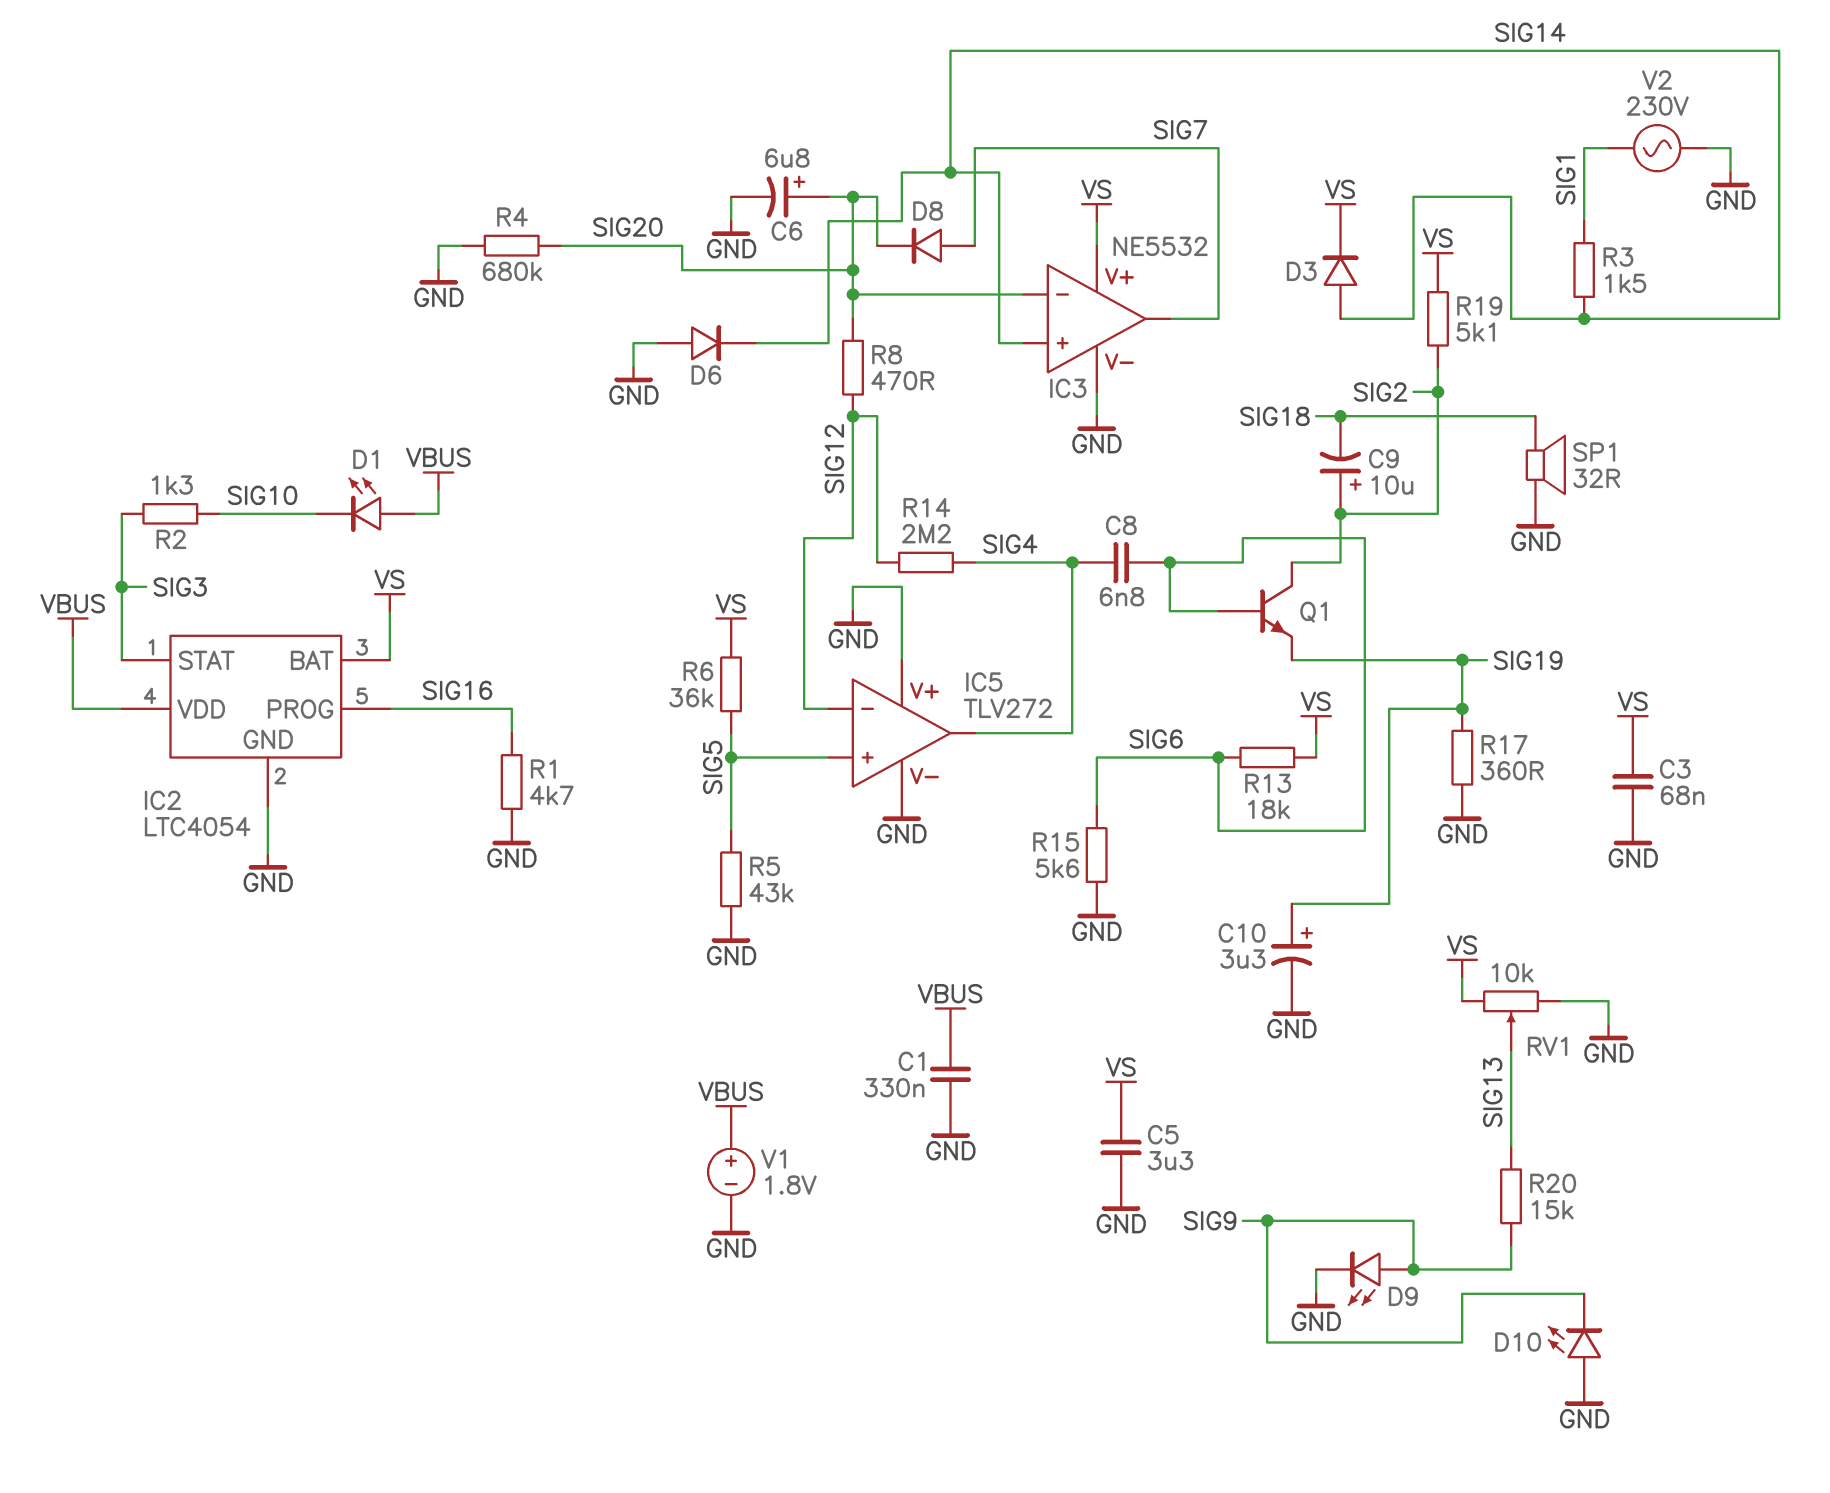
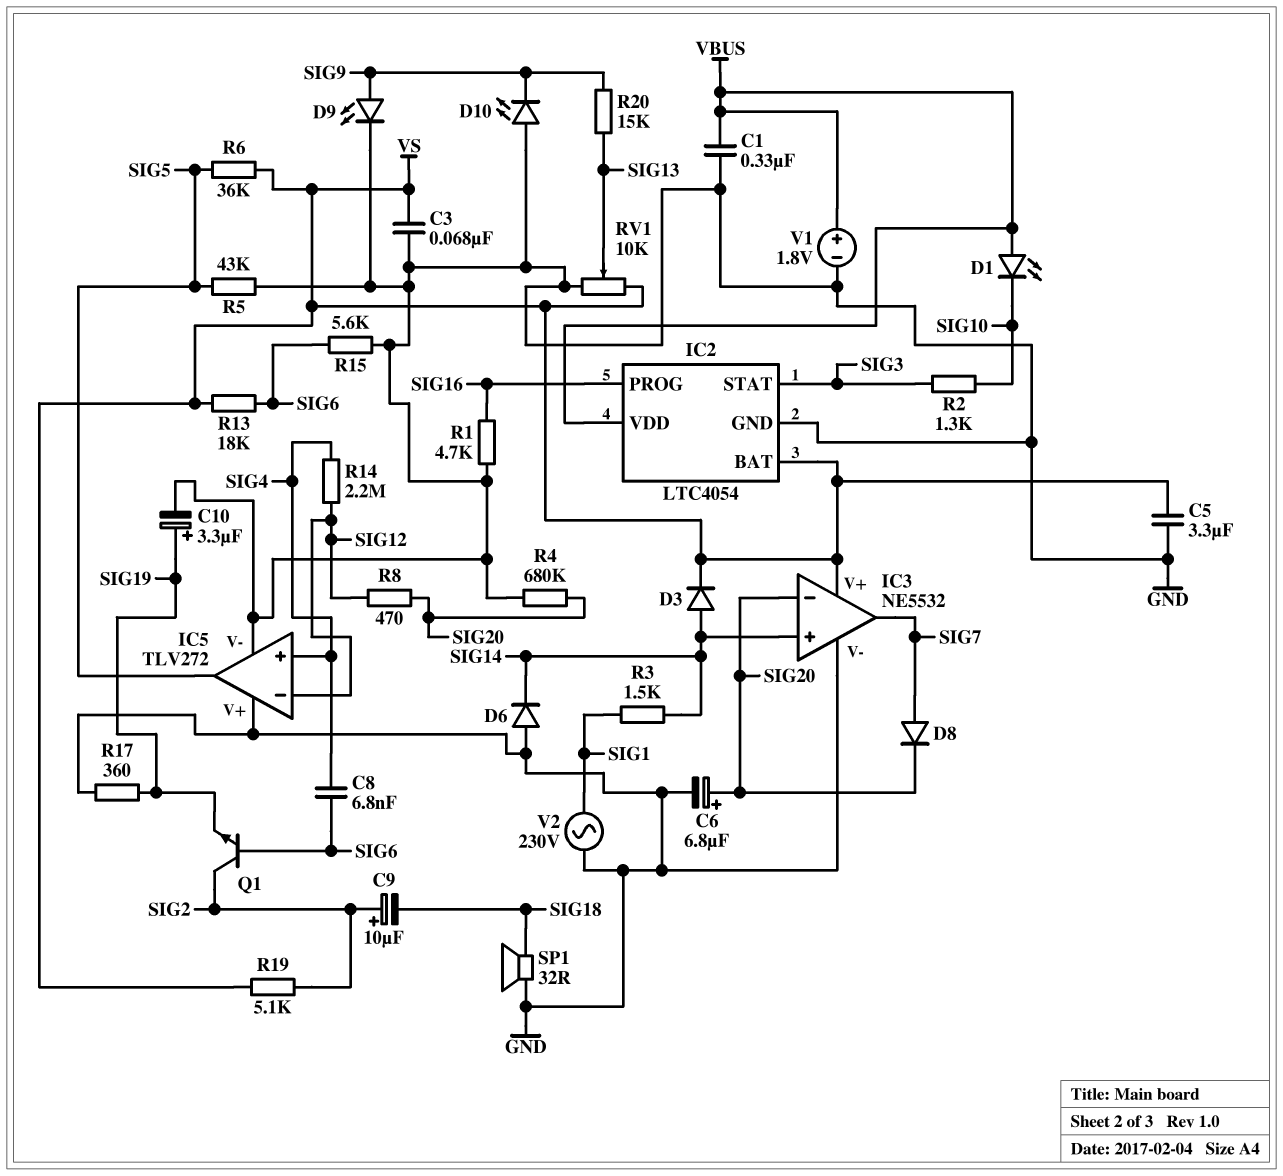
IC5 pin in+: SIG5 -> SIG4
IC5 pin out: SIG4 -> SIG5

